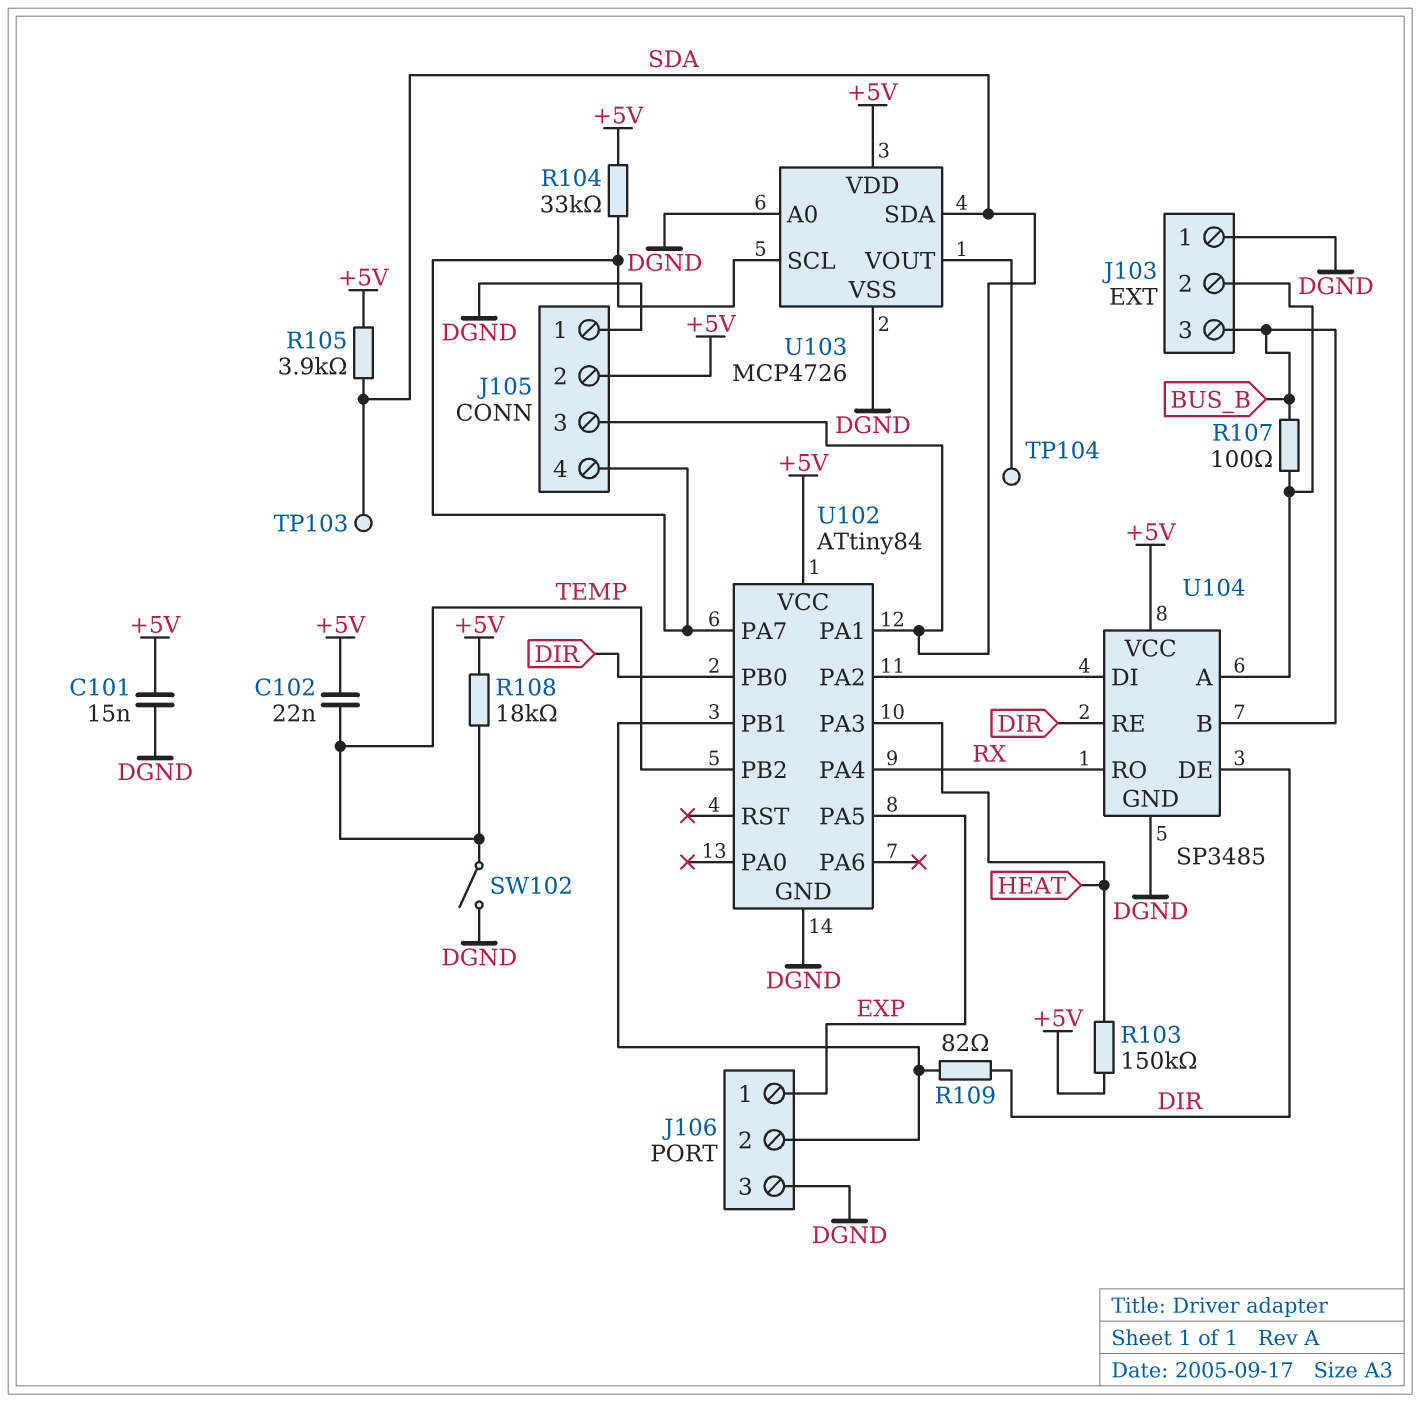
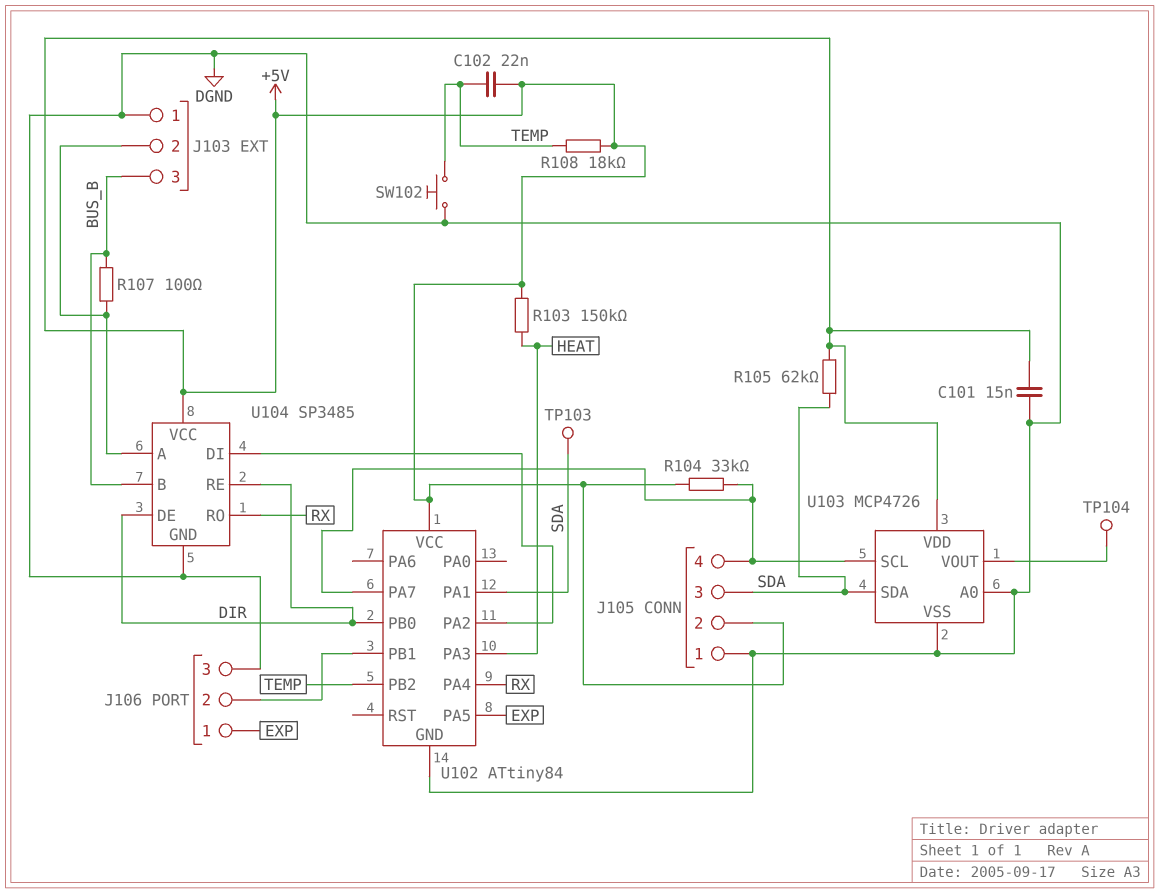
R105: 3.9k (+5V, SDA) -> 62k (+5V, SDA)
R109: 82 (DIR, J106/2) -> none
SW102: switch (DGND, TEMP) -> button (DGND, TEMP)

